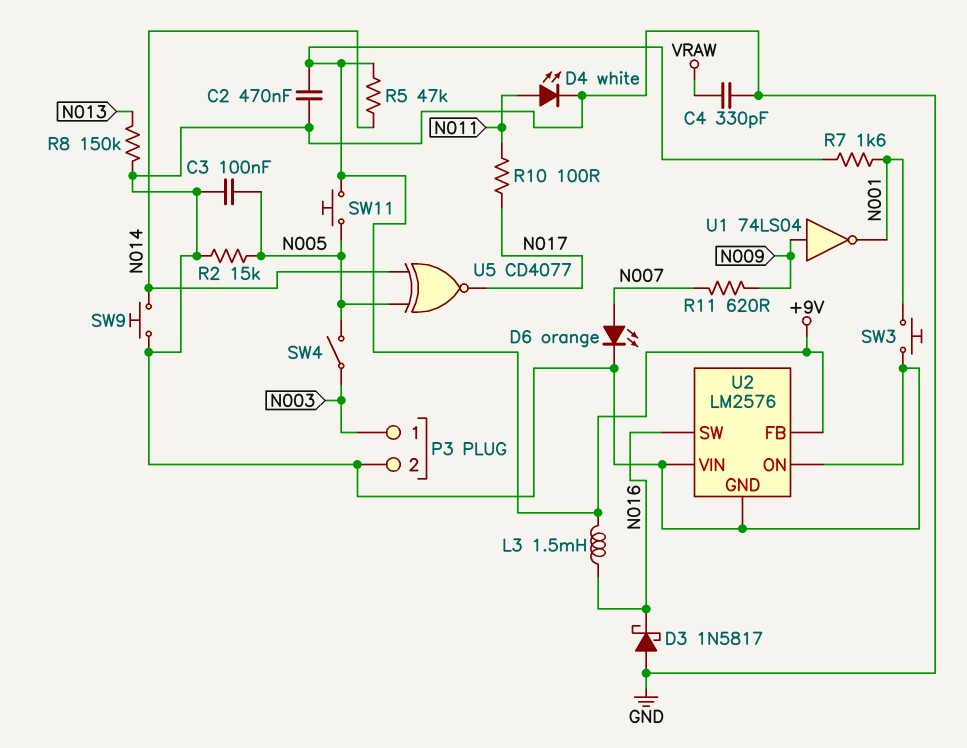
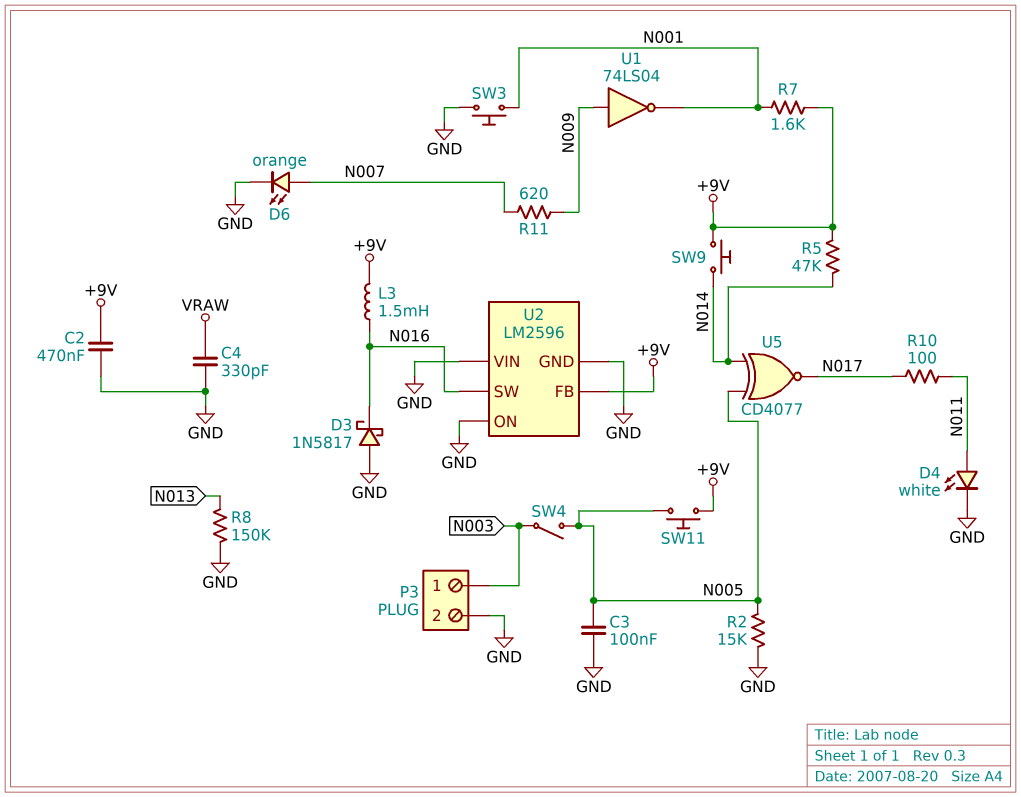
SW9: button (GND, N014) -> button (+9V, N014)
U2: LM2576 -> LM2596

